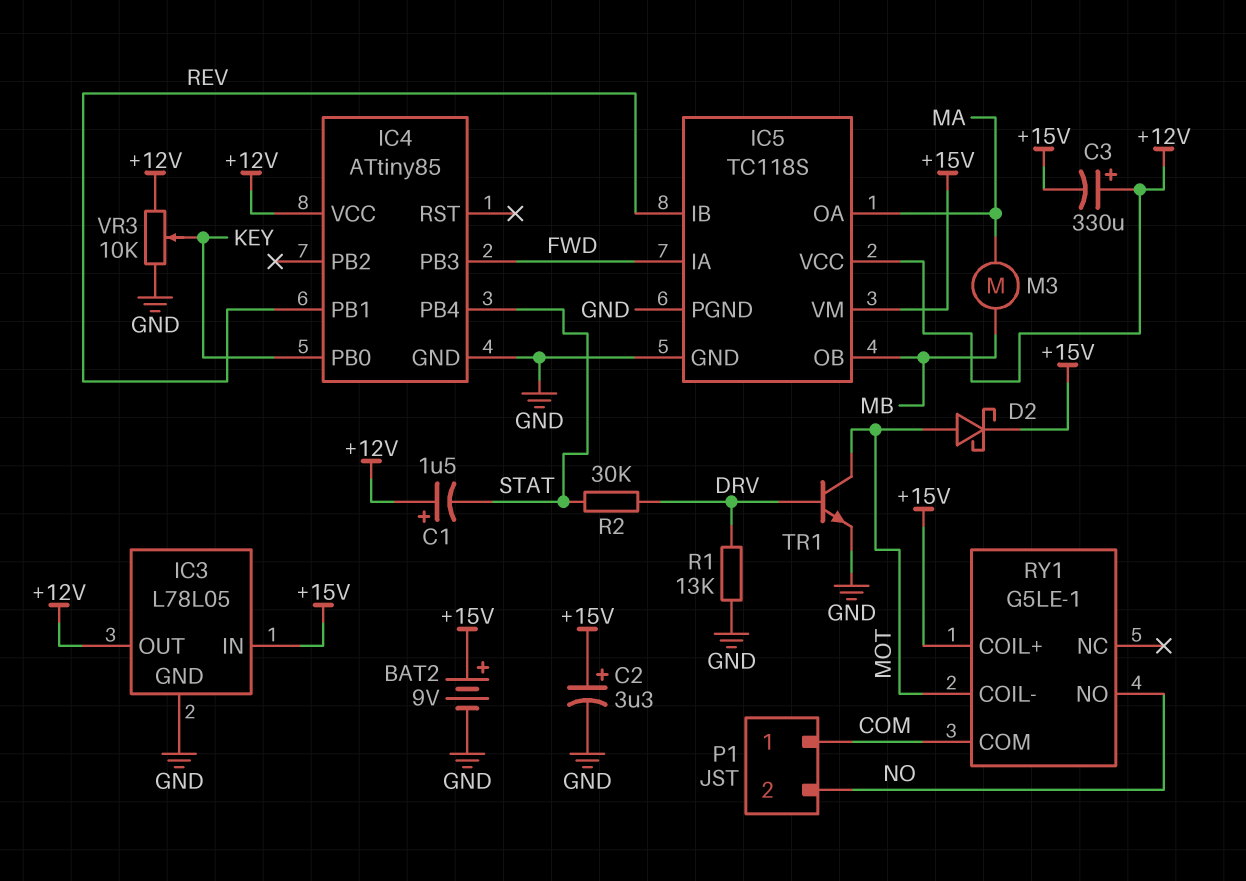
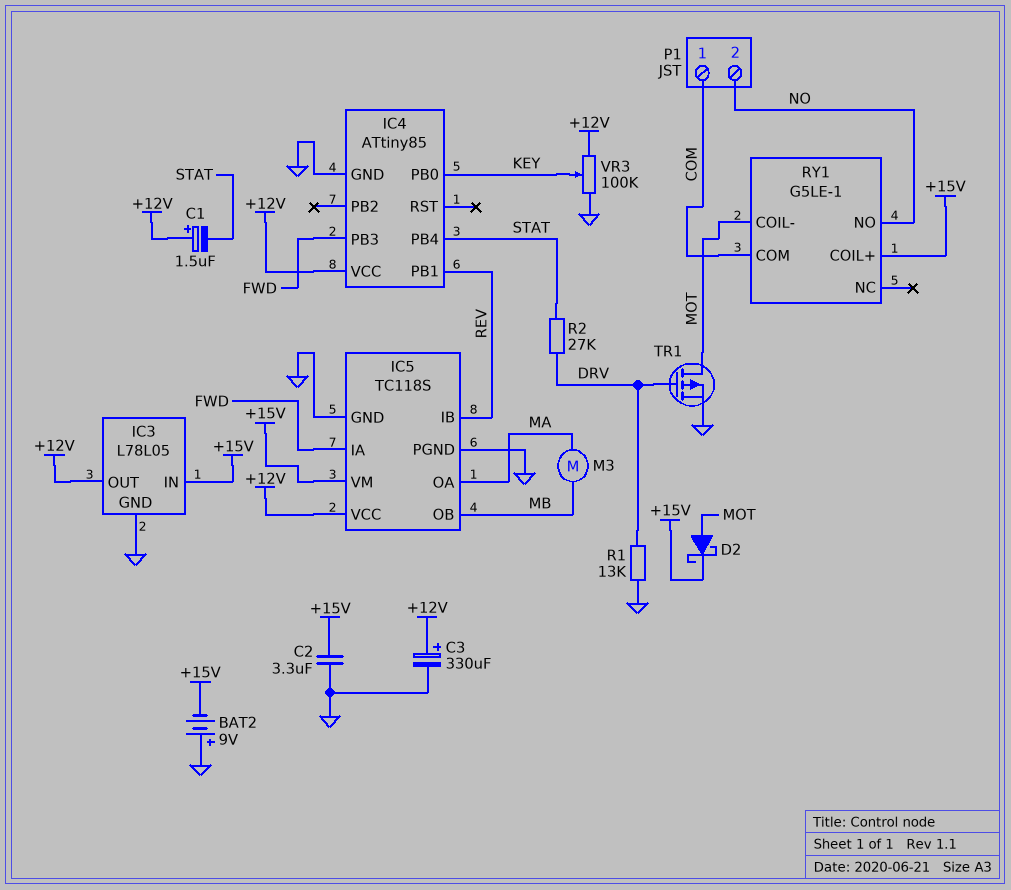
BAT2: 9V (plus +15V, minus GND) -> 9V (plus GND, minus +15V)
C2: 3.3uF (plus +15V, minus GND) -> 3.3uF (+15V, GND)
C3: 330uF (plus +12V, minus +15V) -> 330uF (plus +12V, minus GND)
R2: 30k (DRV, STAT) -> 27k (DRV, STAT)
TR1: NPN (B DRV, C MOT, E GND) -> PMOS (G DRV, D MOT, S GND)
VR3: 10k (+12V, GND, wiper KEY) -> 100k (+12V, GND, wiper KEY)

